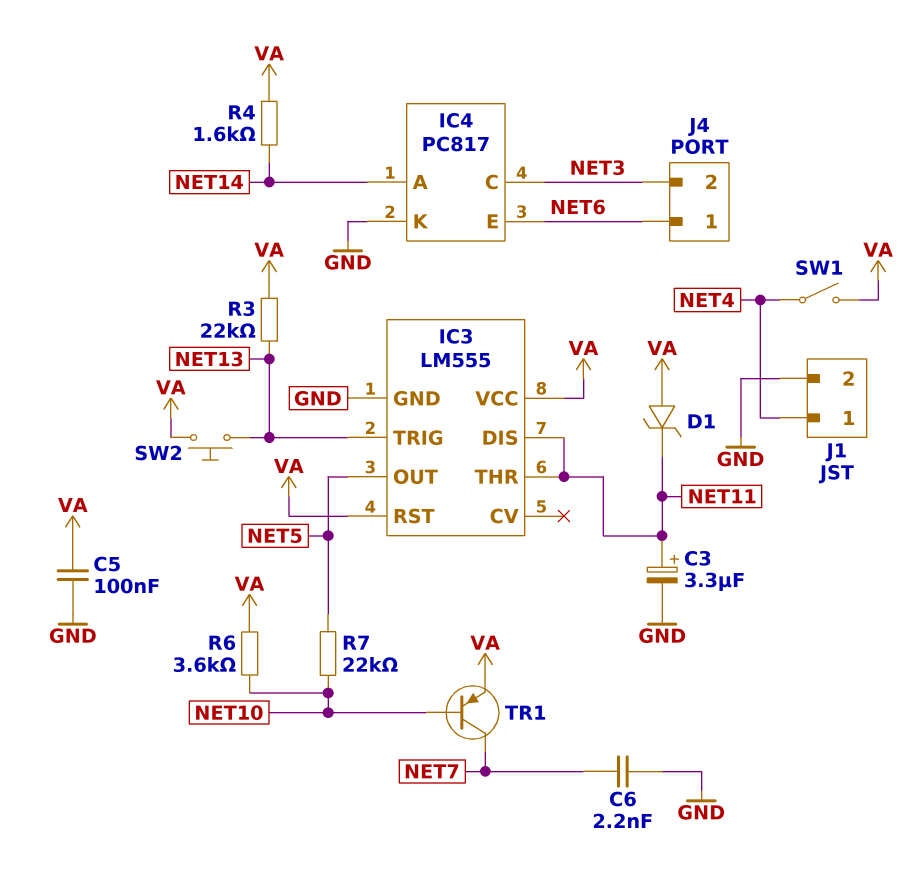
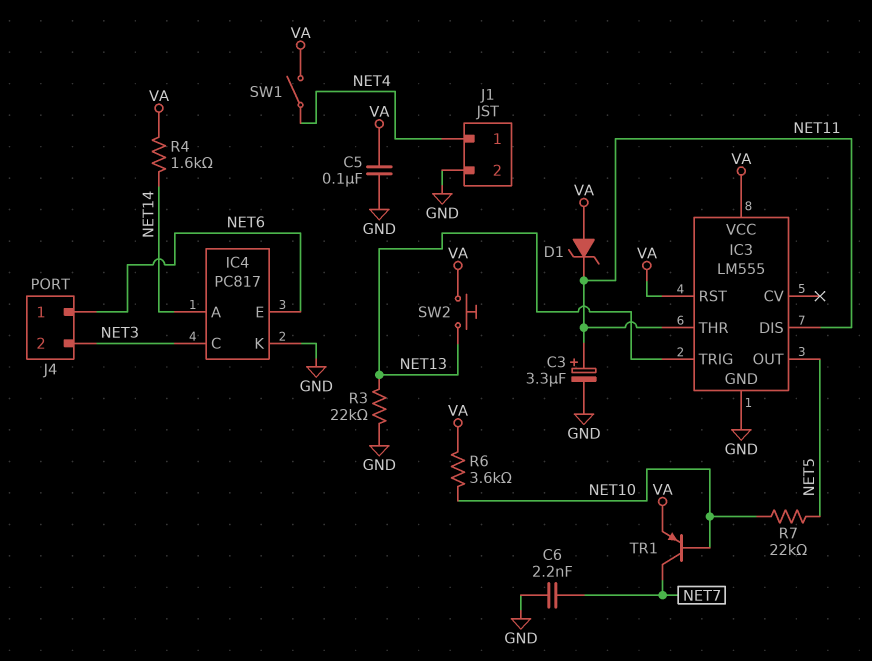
R3: 22k (NET13, VA) -> 22k (GND, NET13)

